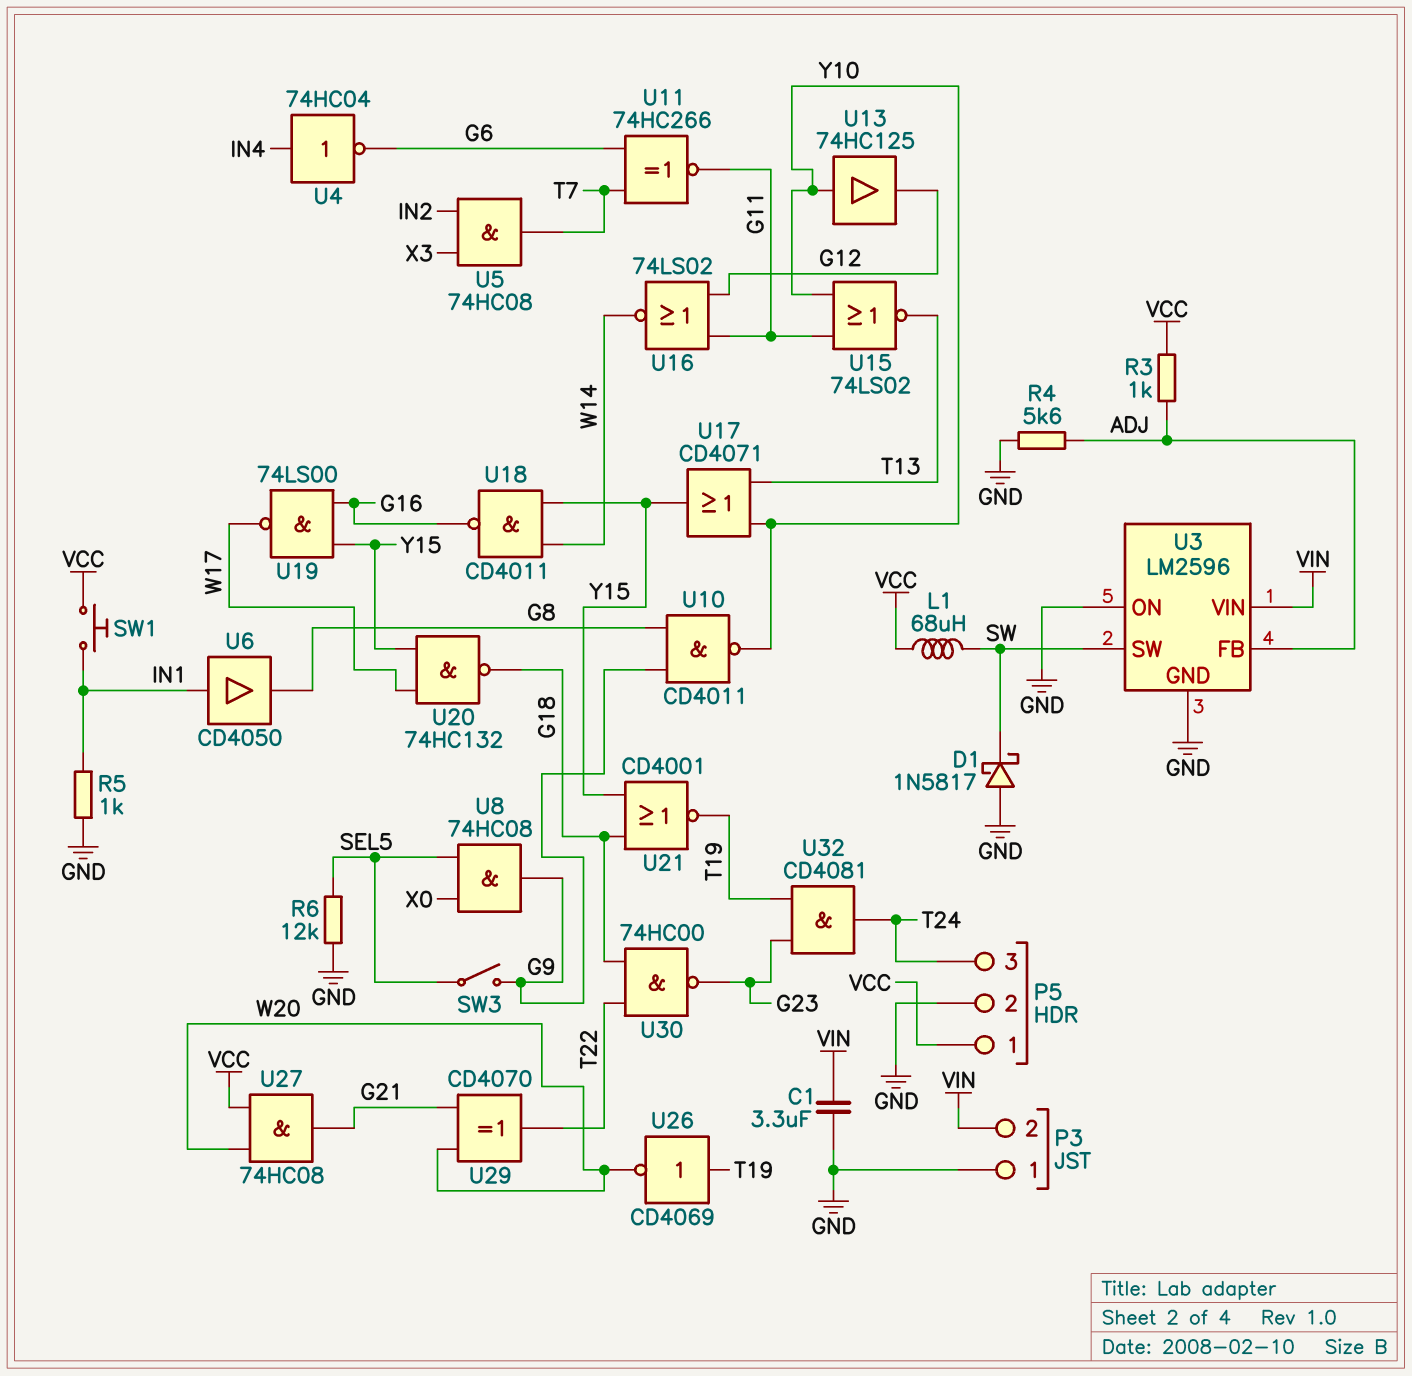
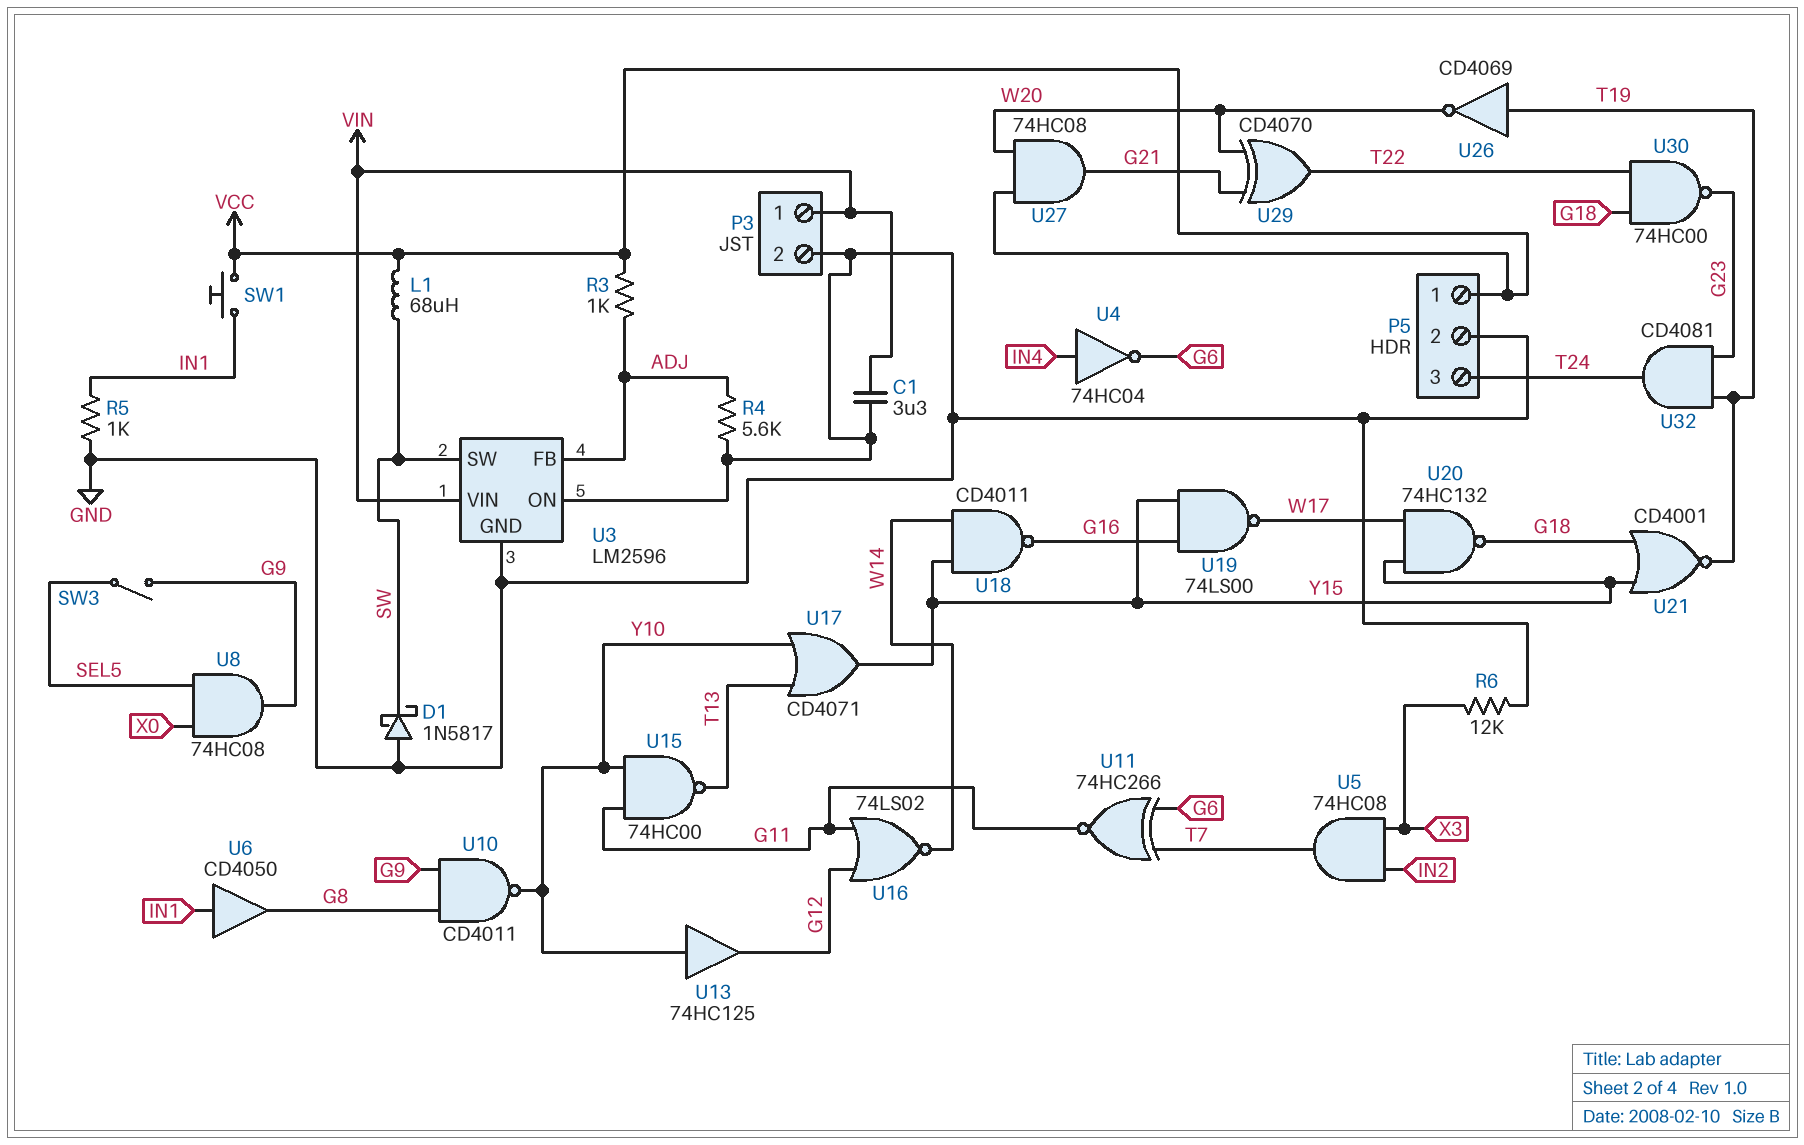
P3 pin 1: GND -> VIN
P3 pin 2: VIN -> GND
R6: 12k (GND, SEL5) -> 12k (GND, X3)
U15: NOR 74LS02 (in G11, in Y10, out T13) -> NAND 74HC00 (in G11, in Y10, out T13)

